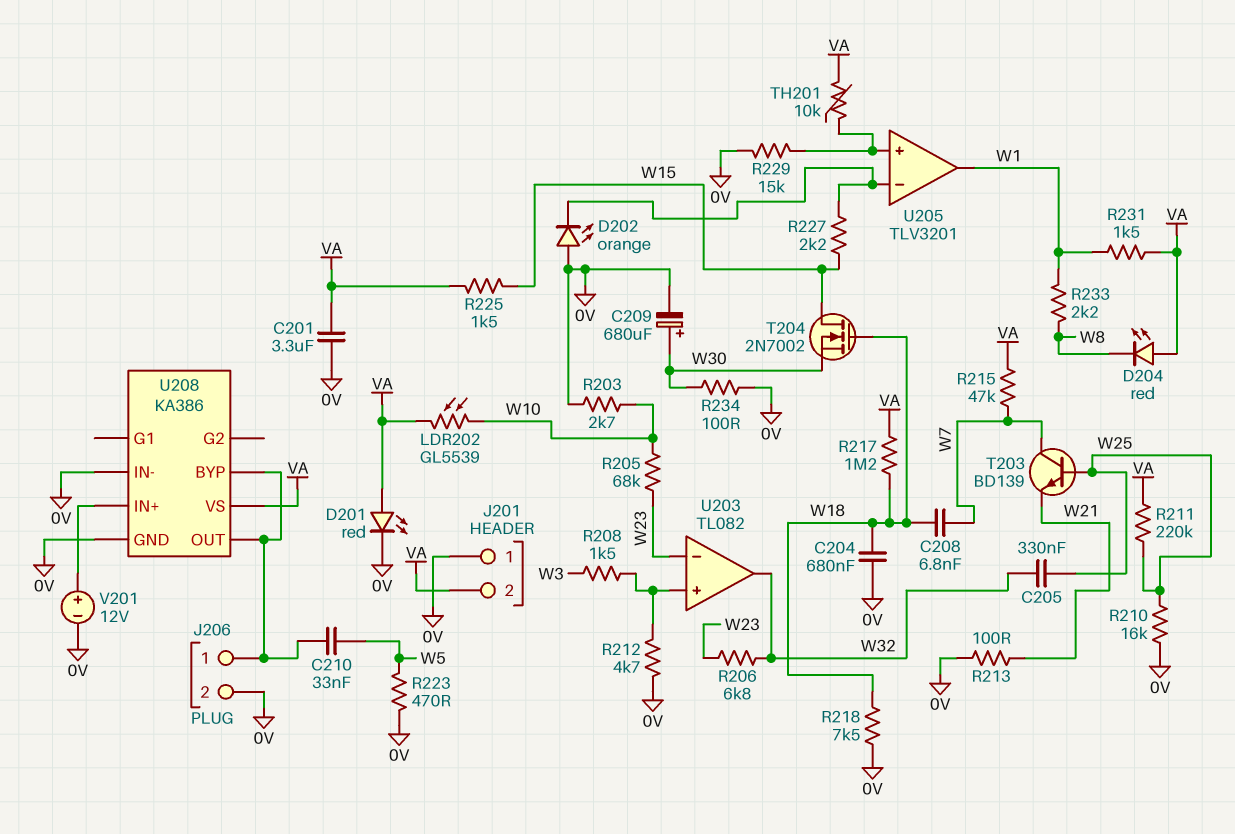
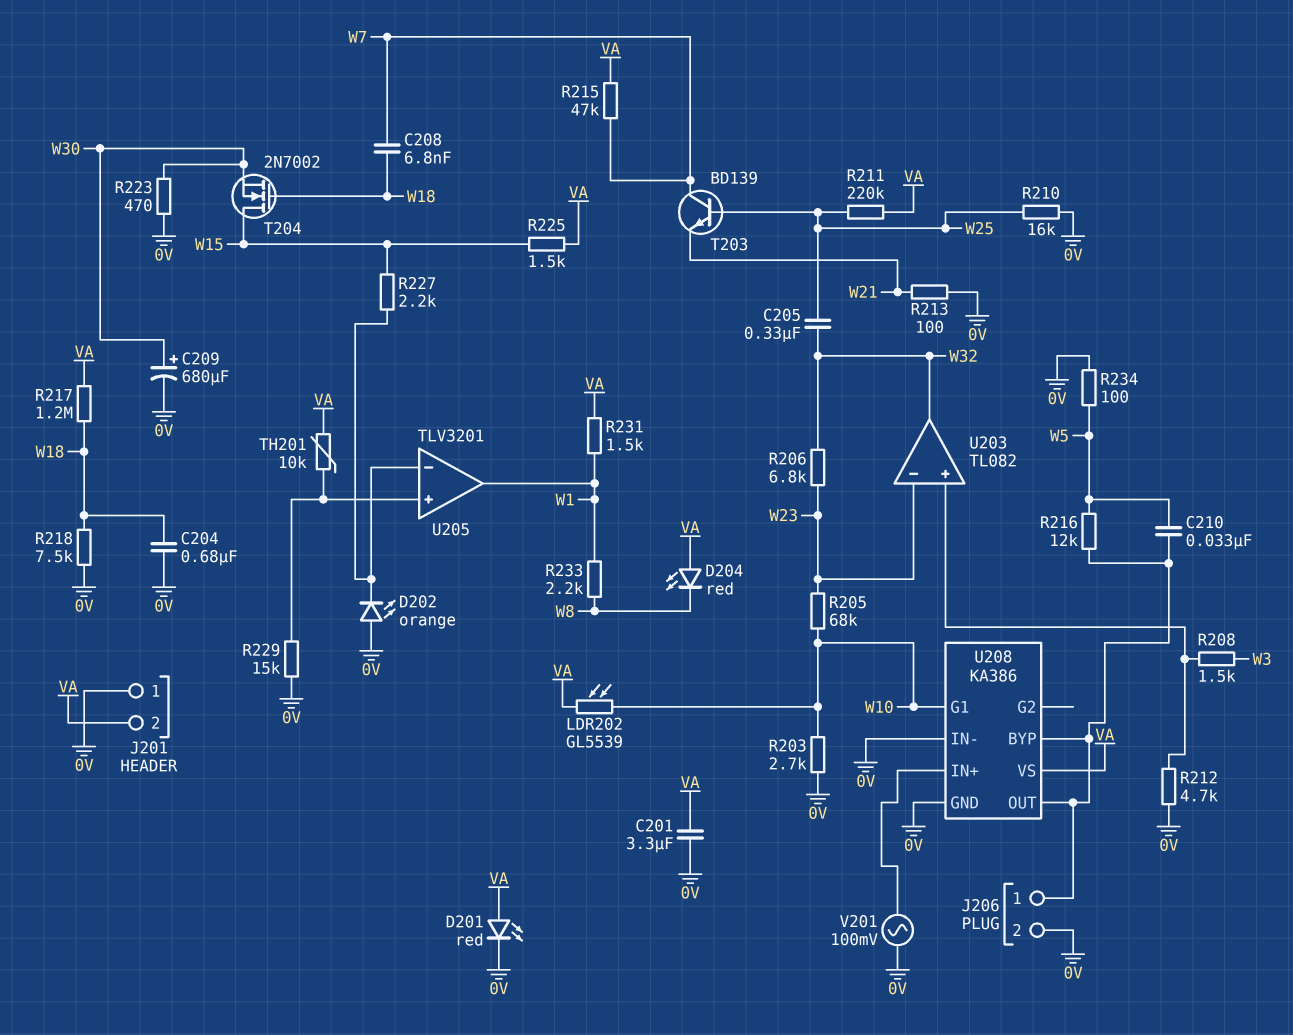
R216: none -> 12k (J206/1, W5)
R223: 470 (0V, W5) -> 470 (0V, W30)
R234: 100 (0V, W30) -> 100 (0V, W5)
U208 pin G1: none -> W10
V201: 12V (plus U208/IN+, minus 0V) -> AC 100mV (0V, U208/IN+)

